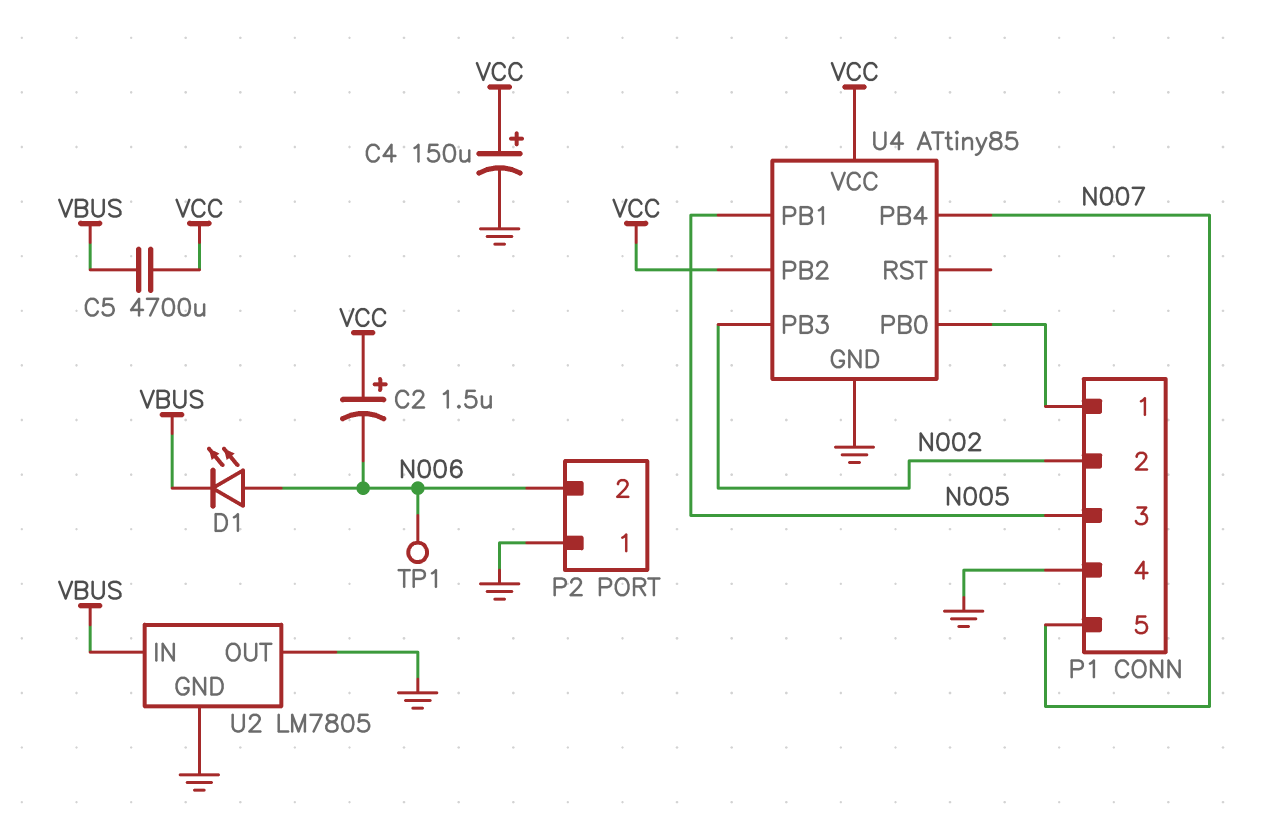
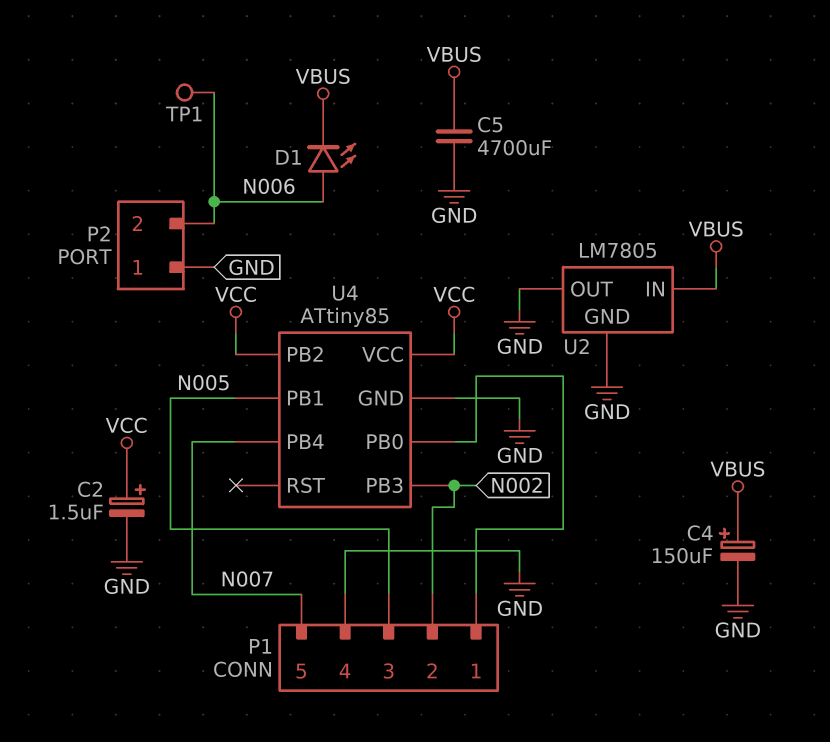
C2: 1.5uF (plus VCC, minus N006) -> 1.5uF (plus VCC, minus GND)
C4: 150uF (plus VCC, minus GND) -> 150uF (plus VBUS, minus GND)
C5: 4700uF (VBUS, VCC) -> 4700uF (GND, VBUS)

